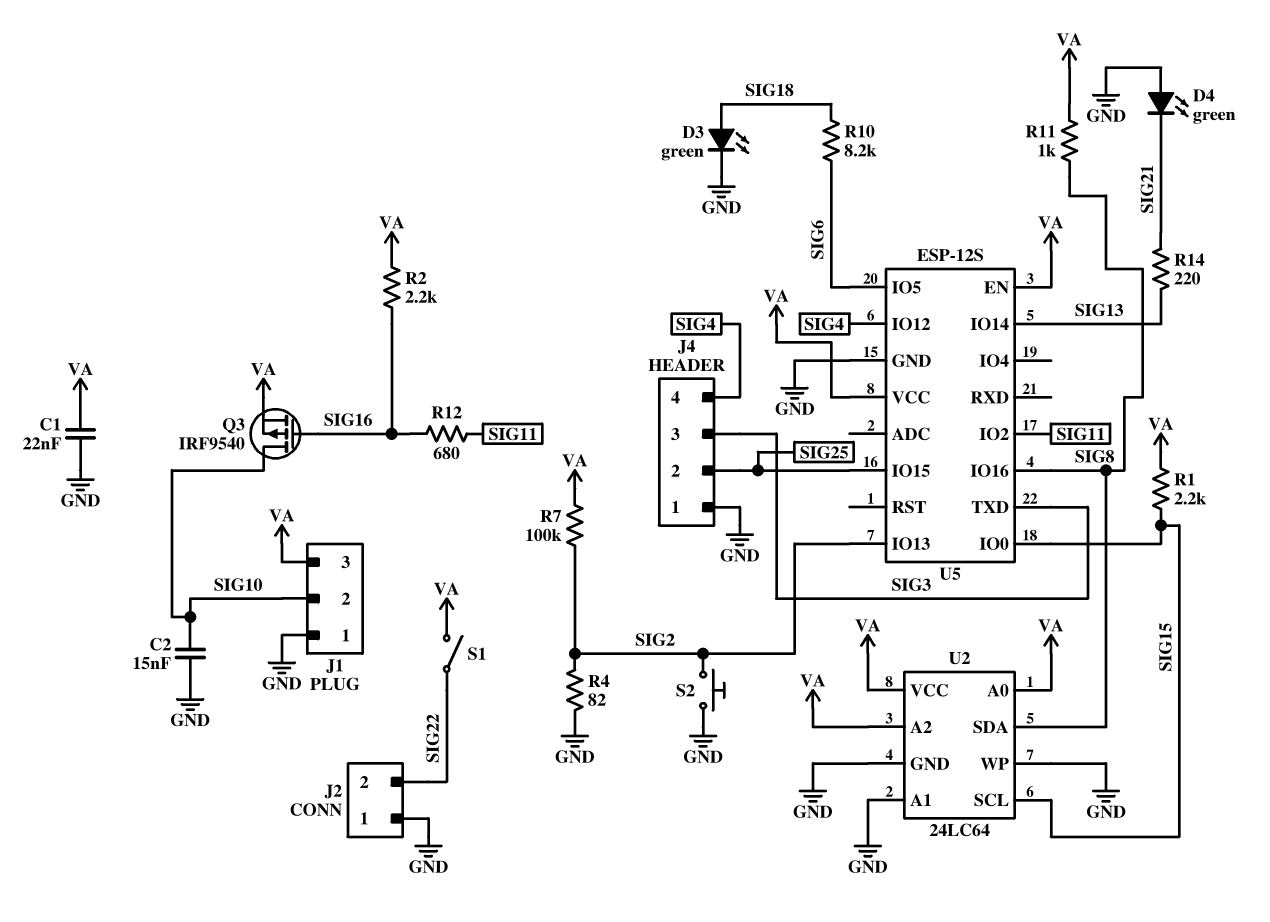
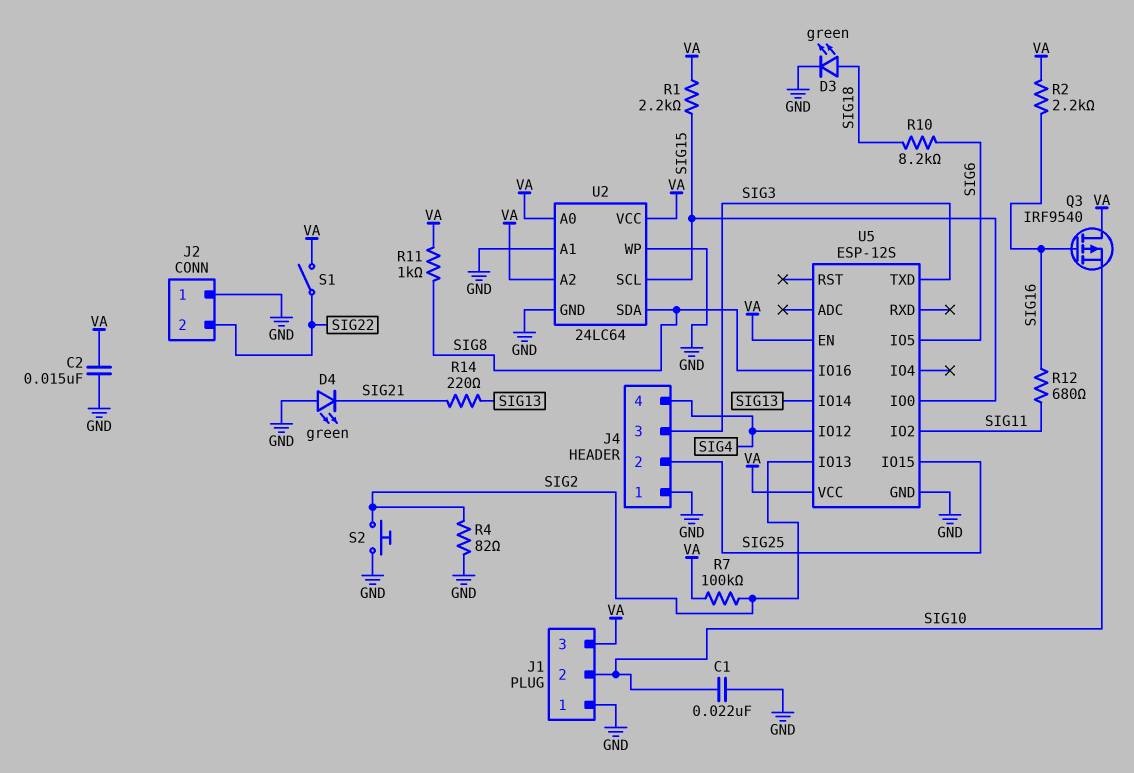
C1: 22nF (GND, VA) -> 22nF (GND, SIG10)
C2: 15nF (GND, SIG10) -> 15nF (GND, VA)
Q3: PMOS IRF9540 (G SIG16, D SIG10, S VA) -> PMOS IRF9540 (G SIG16, D VA, S SIG10)

